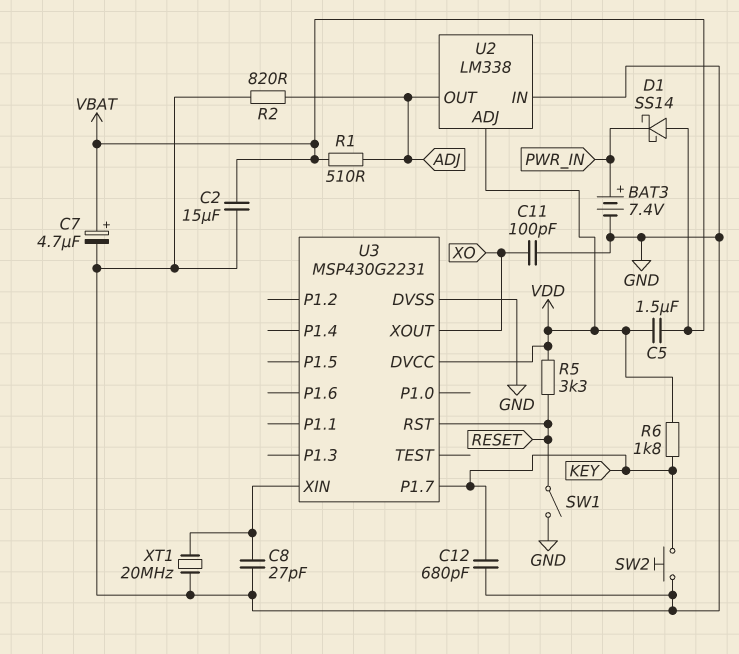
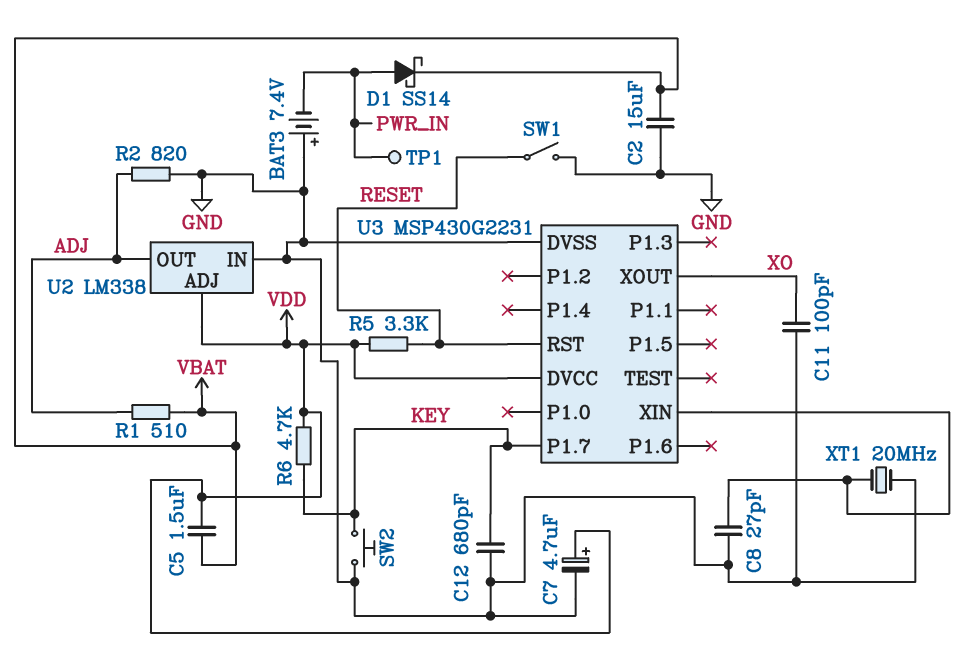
BAT3: 7.4V (plus PWR_IN, minus GND) -> 7.4V (plus GND, minus PWR_IN)
C7: 4.7uF (plus VBAT, minus GND) -> 4.7uF (plus VDD, minus GND)
D1: schottky SS14 (A VBAT, K PWR_IN) -> schottky SS14 (A PWR_IN, K VBAT)
R6: 1.8k (KEY, VDD) -> 4.7k (KEY, VDD)
TP1: none -> test point (PWR_IN)

